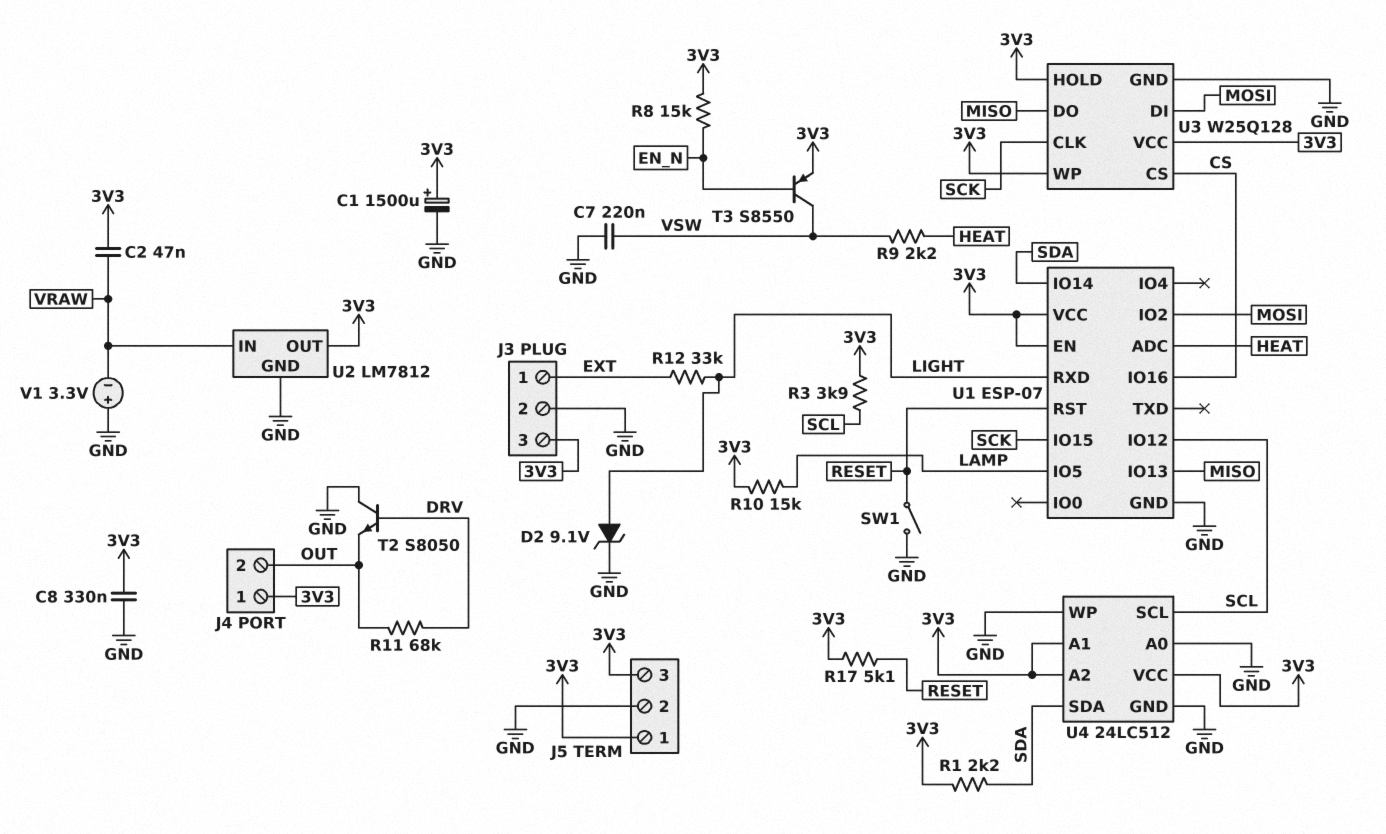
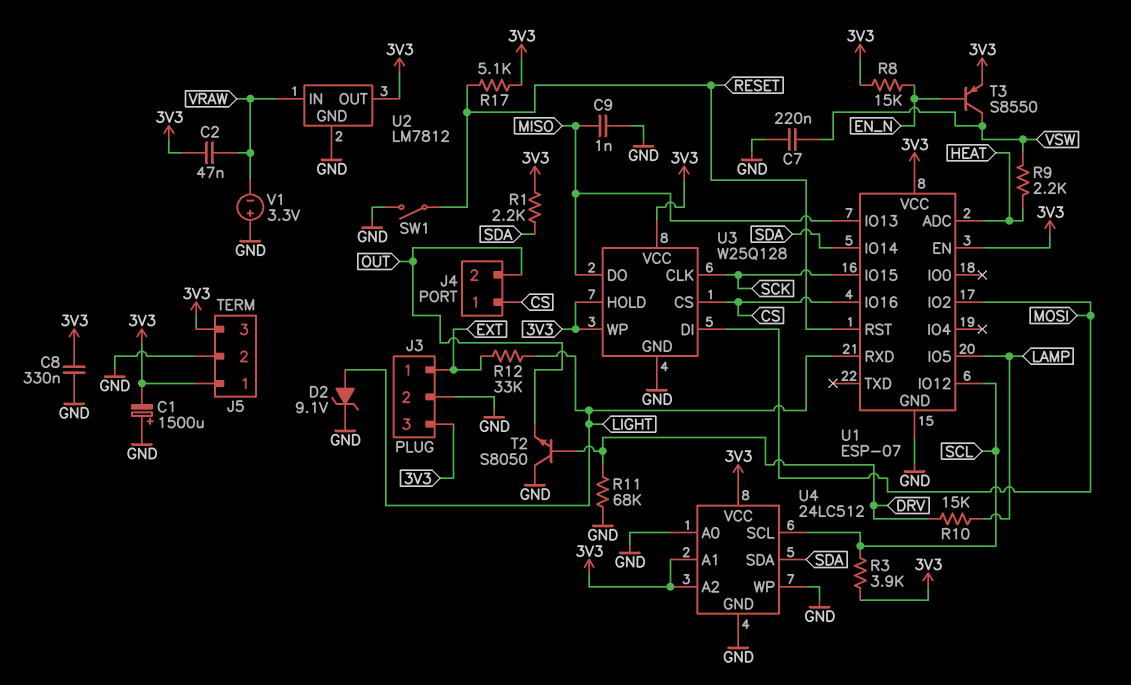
C1: 1500uF (plus 3V3, minus GND) -> 1500uF (plus GND, minus 3V3)
C9: none -> 1nF (GND, MISO)
J4 pin 1: 3V3 -> CS
R10: 15k (3V3, LAMP) -> 15k (DRV, LAMP)
R11: 68k (DRV, OUT) -> 68k (DRV, GND)

